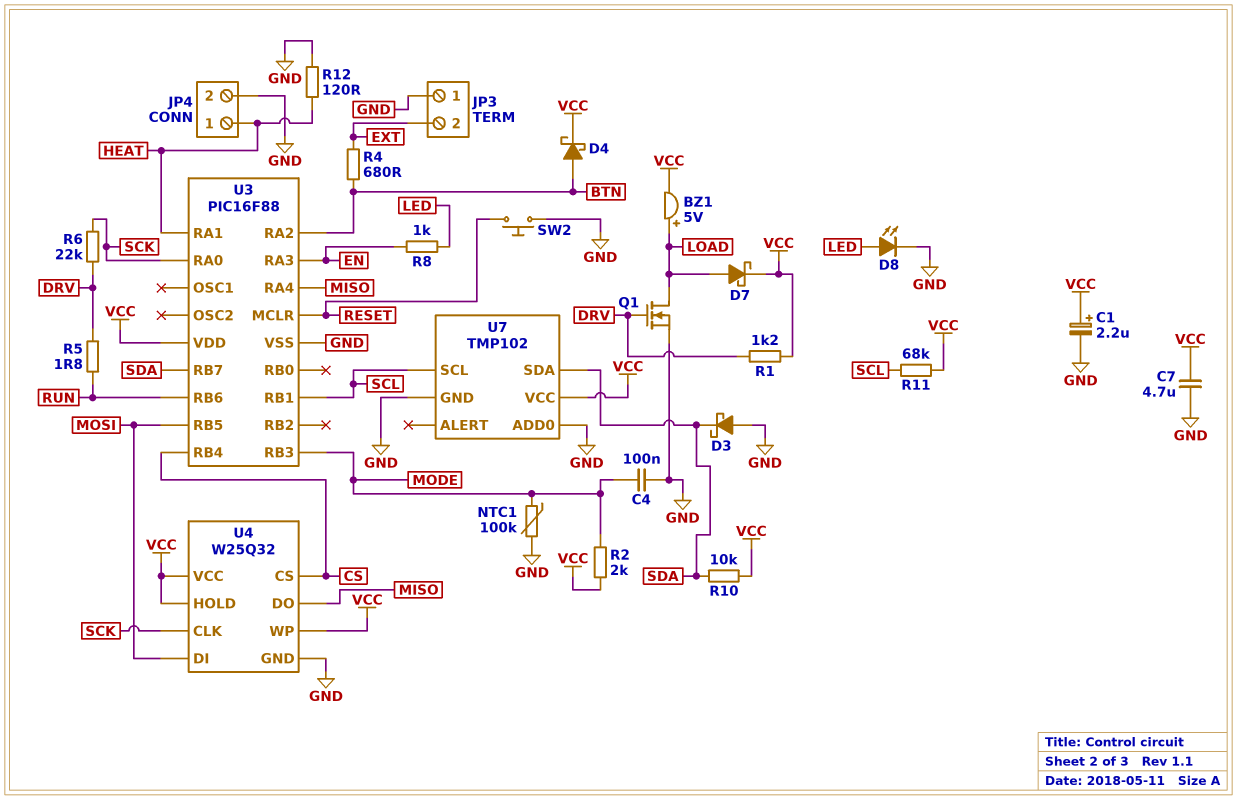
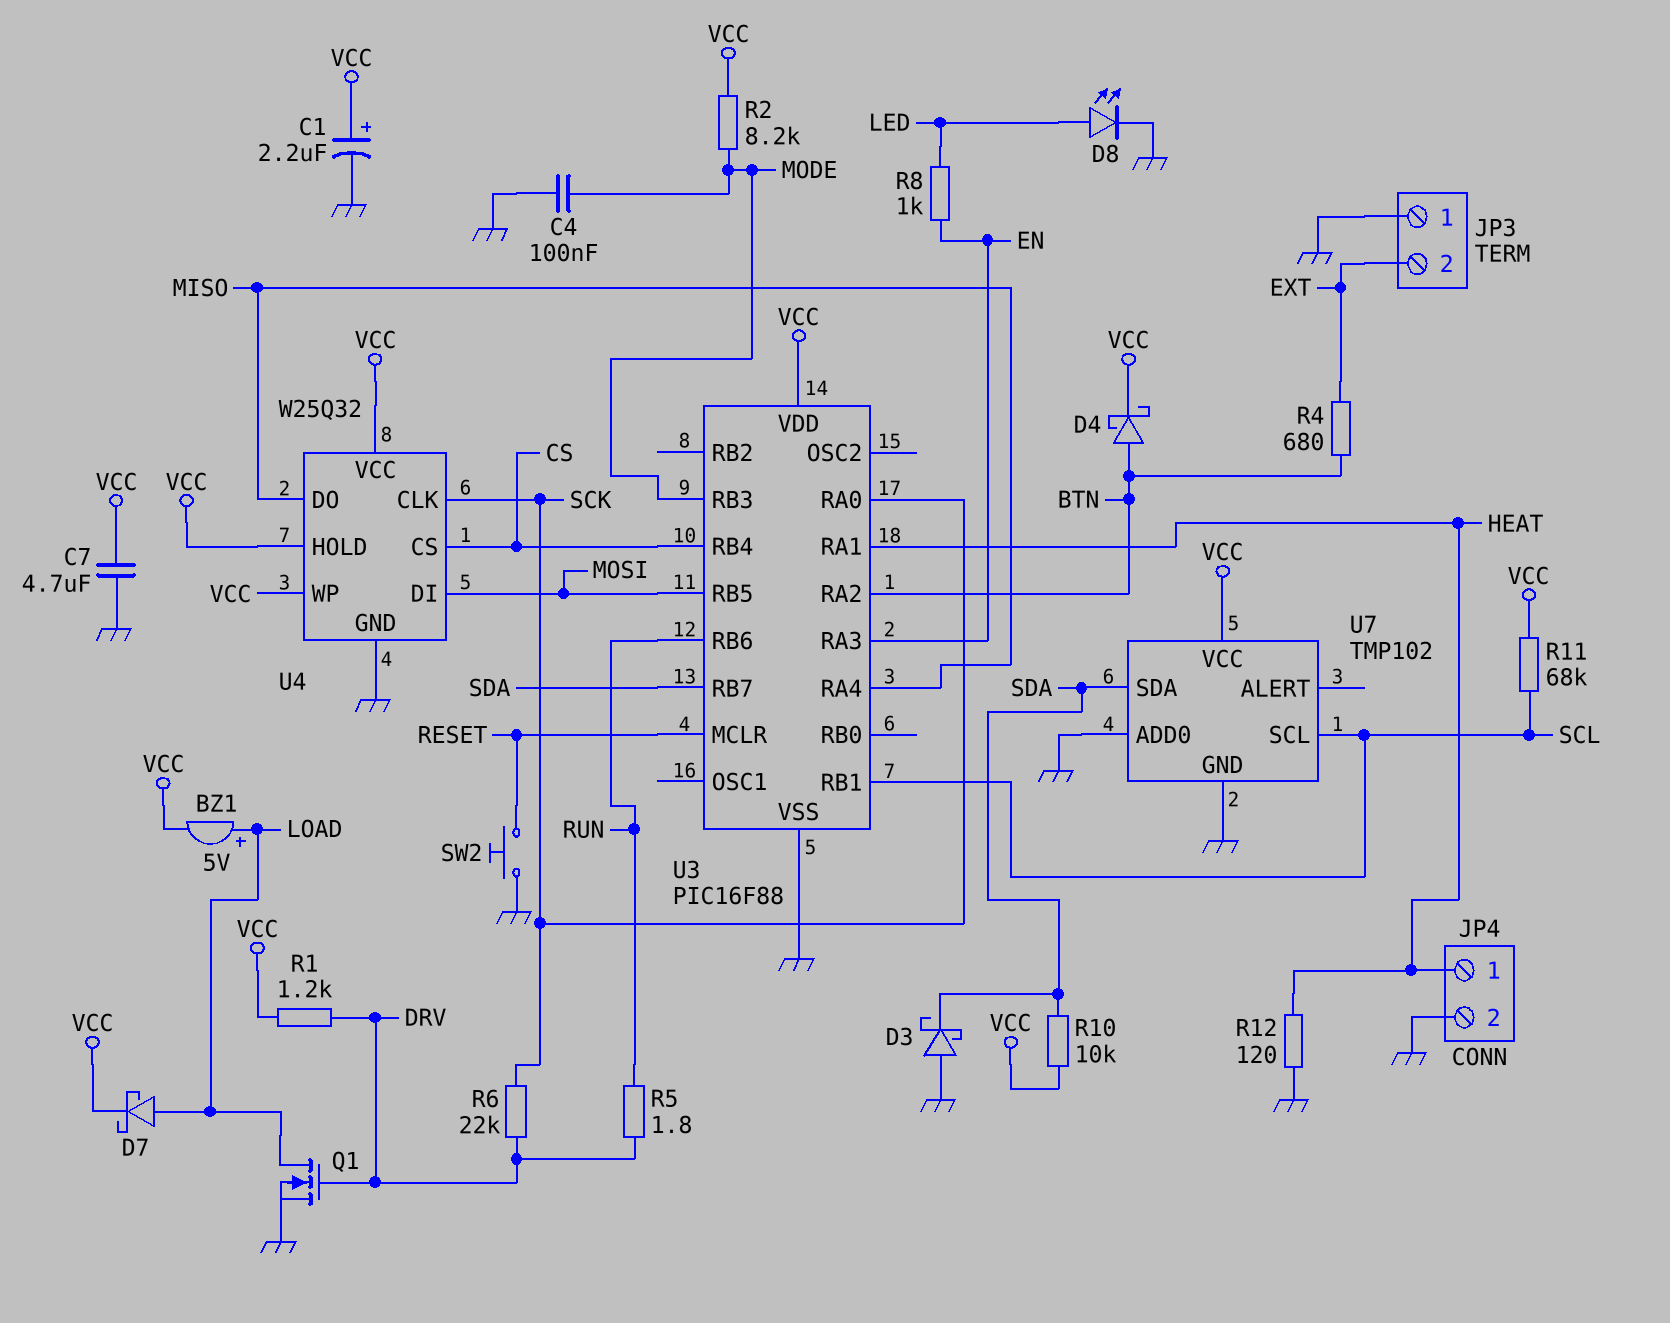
NTC1: 100k (GND, MODE) -> none
R2: 2k (MODE, VCC) -> 8.2k (MODE, VCC)

